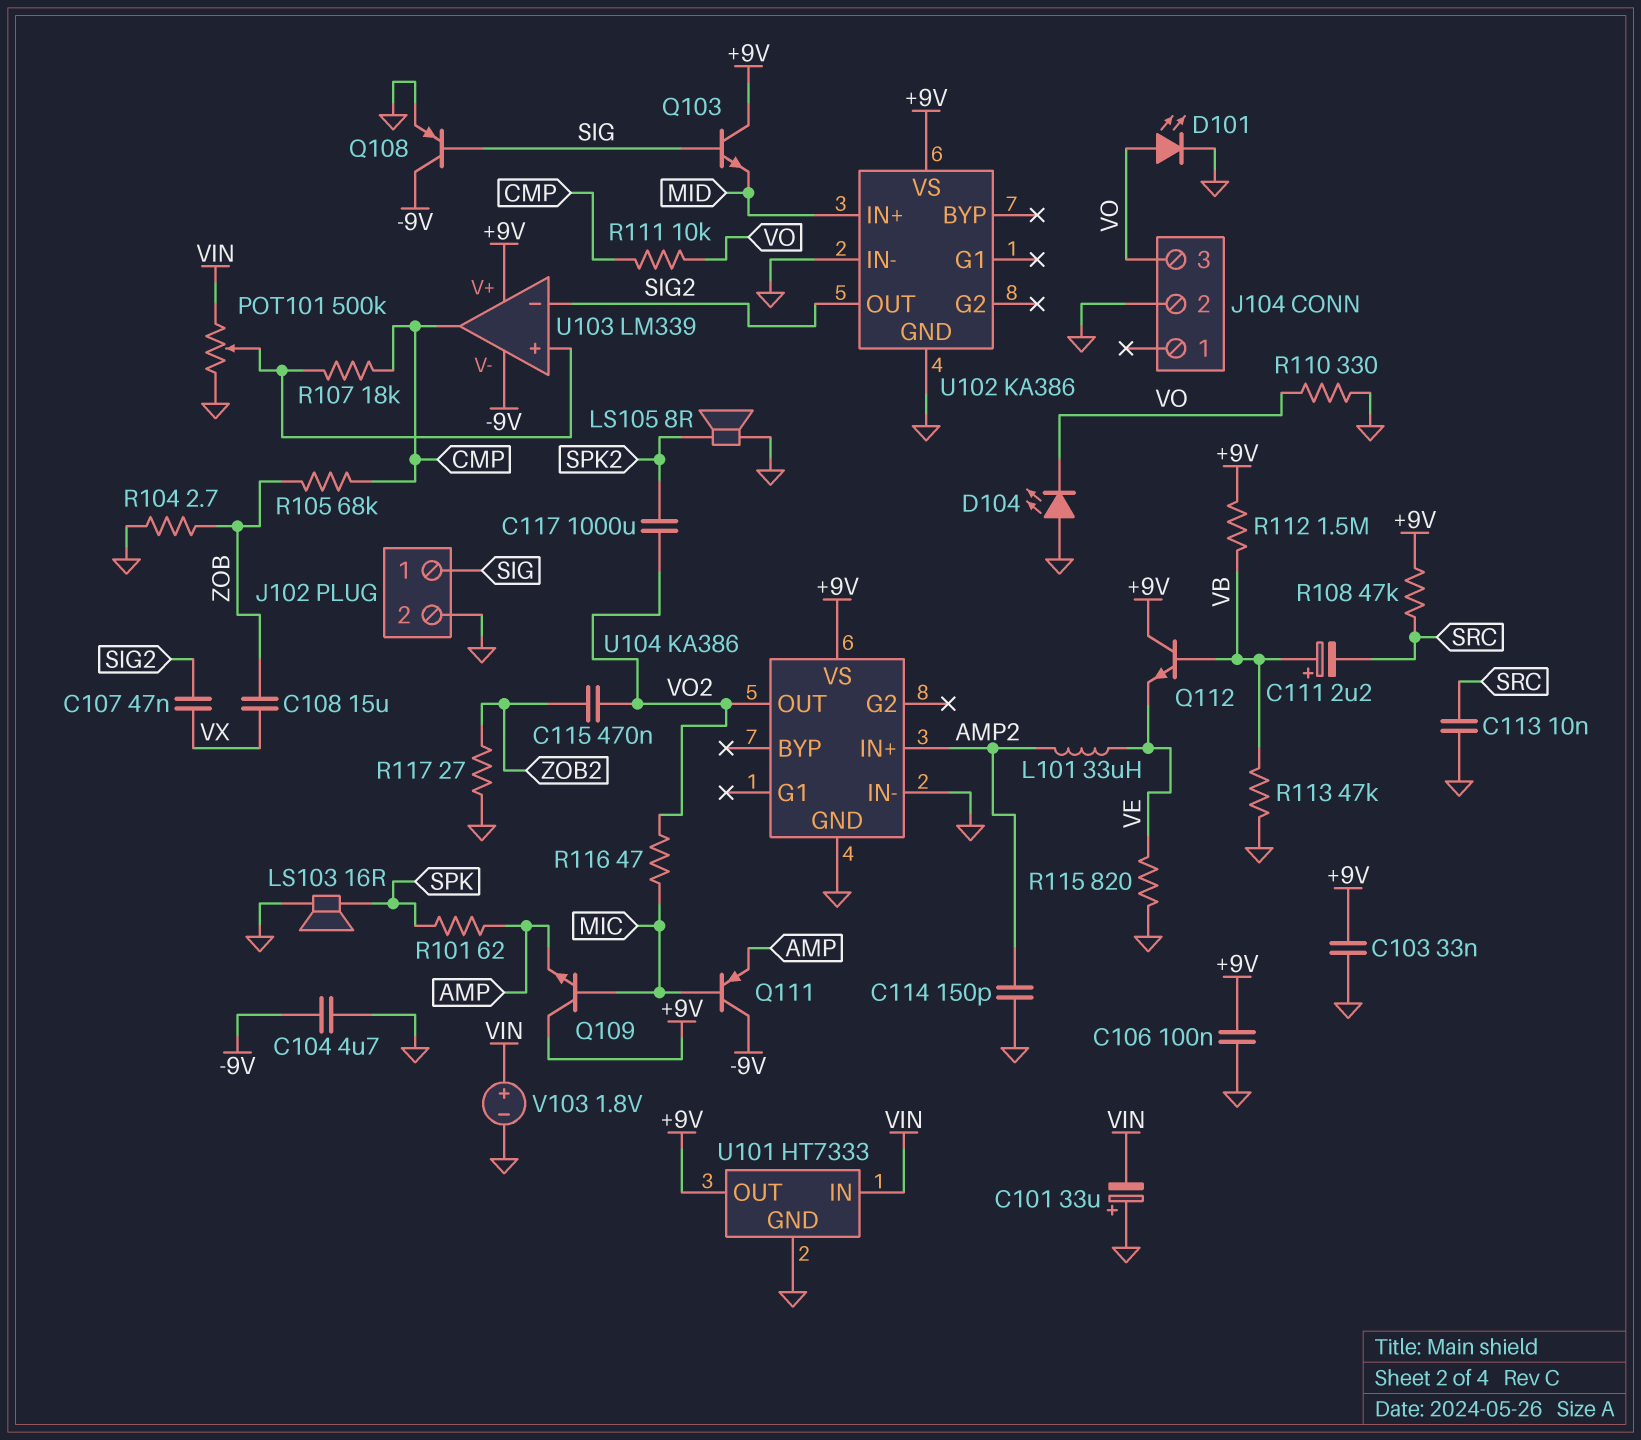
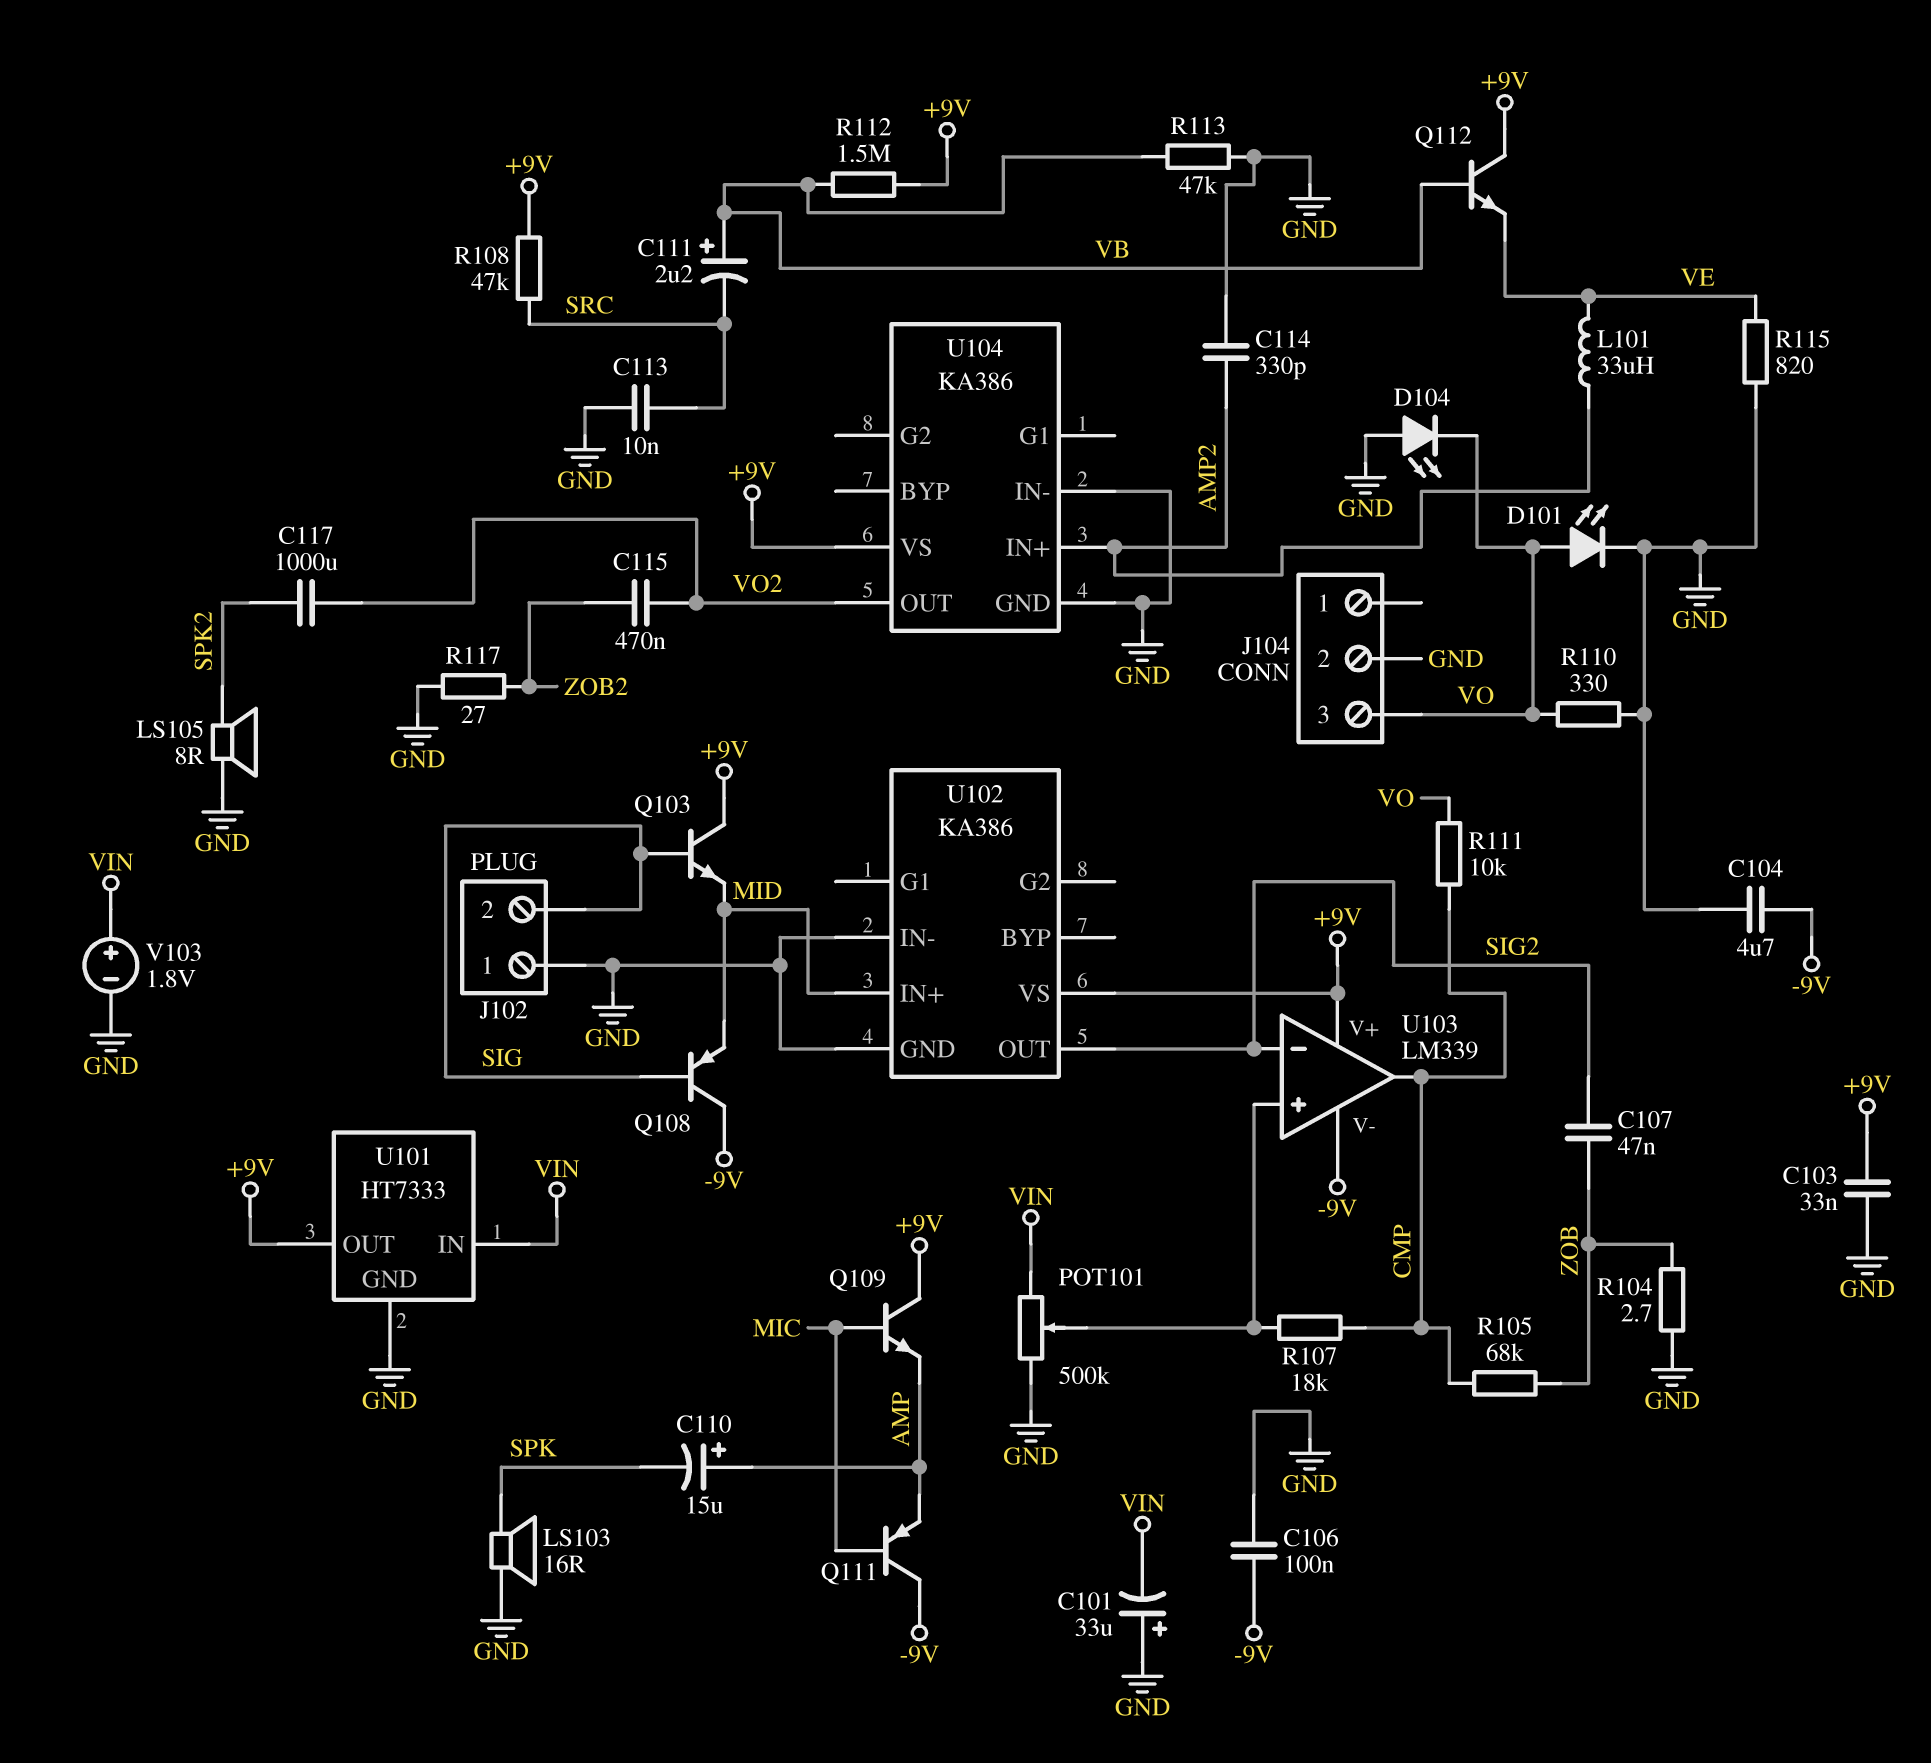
C106: 100nF (+9V, GND) -> 100nF (-9V, GND)
C107: 47nF (SIG2, VX) -> 47nF (SIG2, ZOB)
C108: 15uF (VX, ZOB) -> none
C110: none -> 15uF (plus AMP, minus SPK)
C114: 150pF (AMP2, GND) -> 330pF (AMP2, GND)
J102 pin 1: SIG -> GND
J102 pin 2: GND -> SIG
Q108: PNP (B SIG, C -9V, E GND) -> PNP (B SIG, C -9V, E MID)
R101: 62 (AMP, SPK) -> none
R116: 47 (MIC, VO2) -> none

